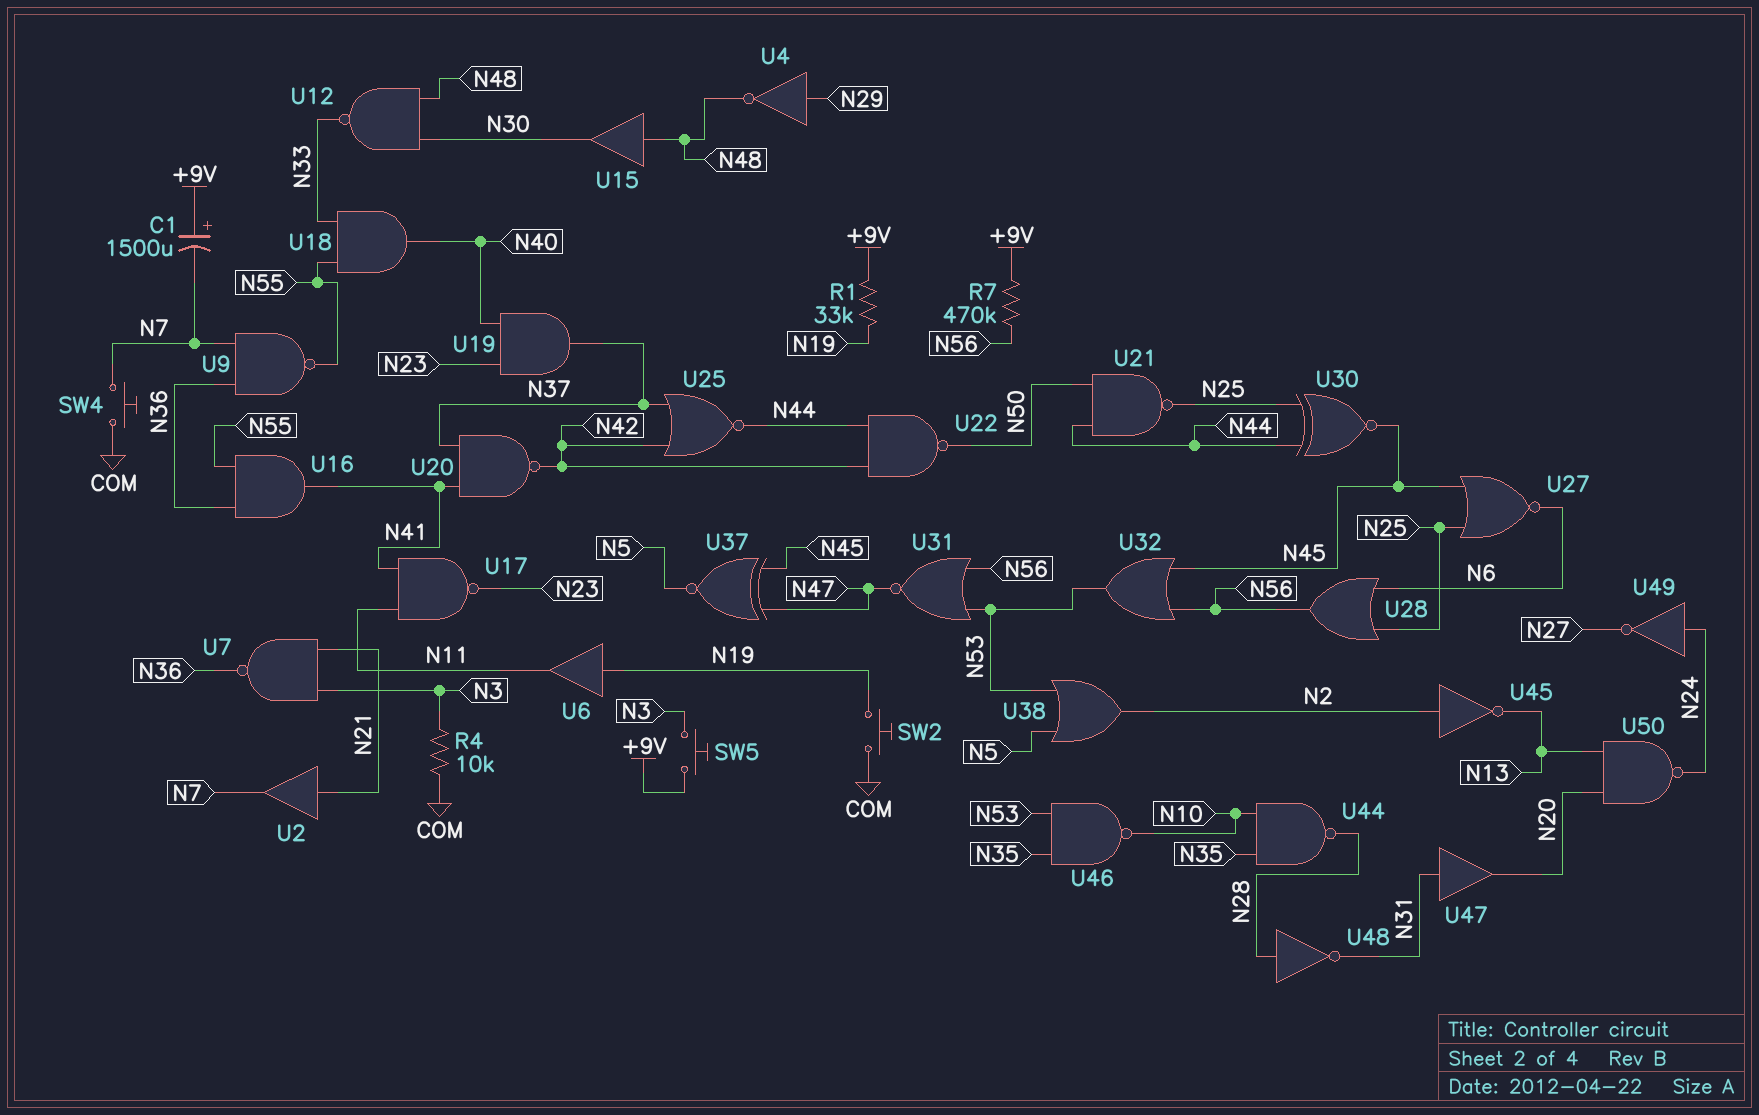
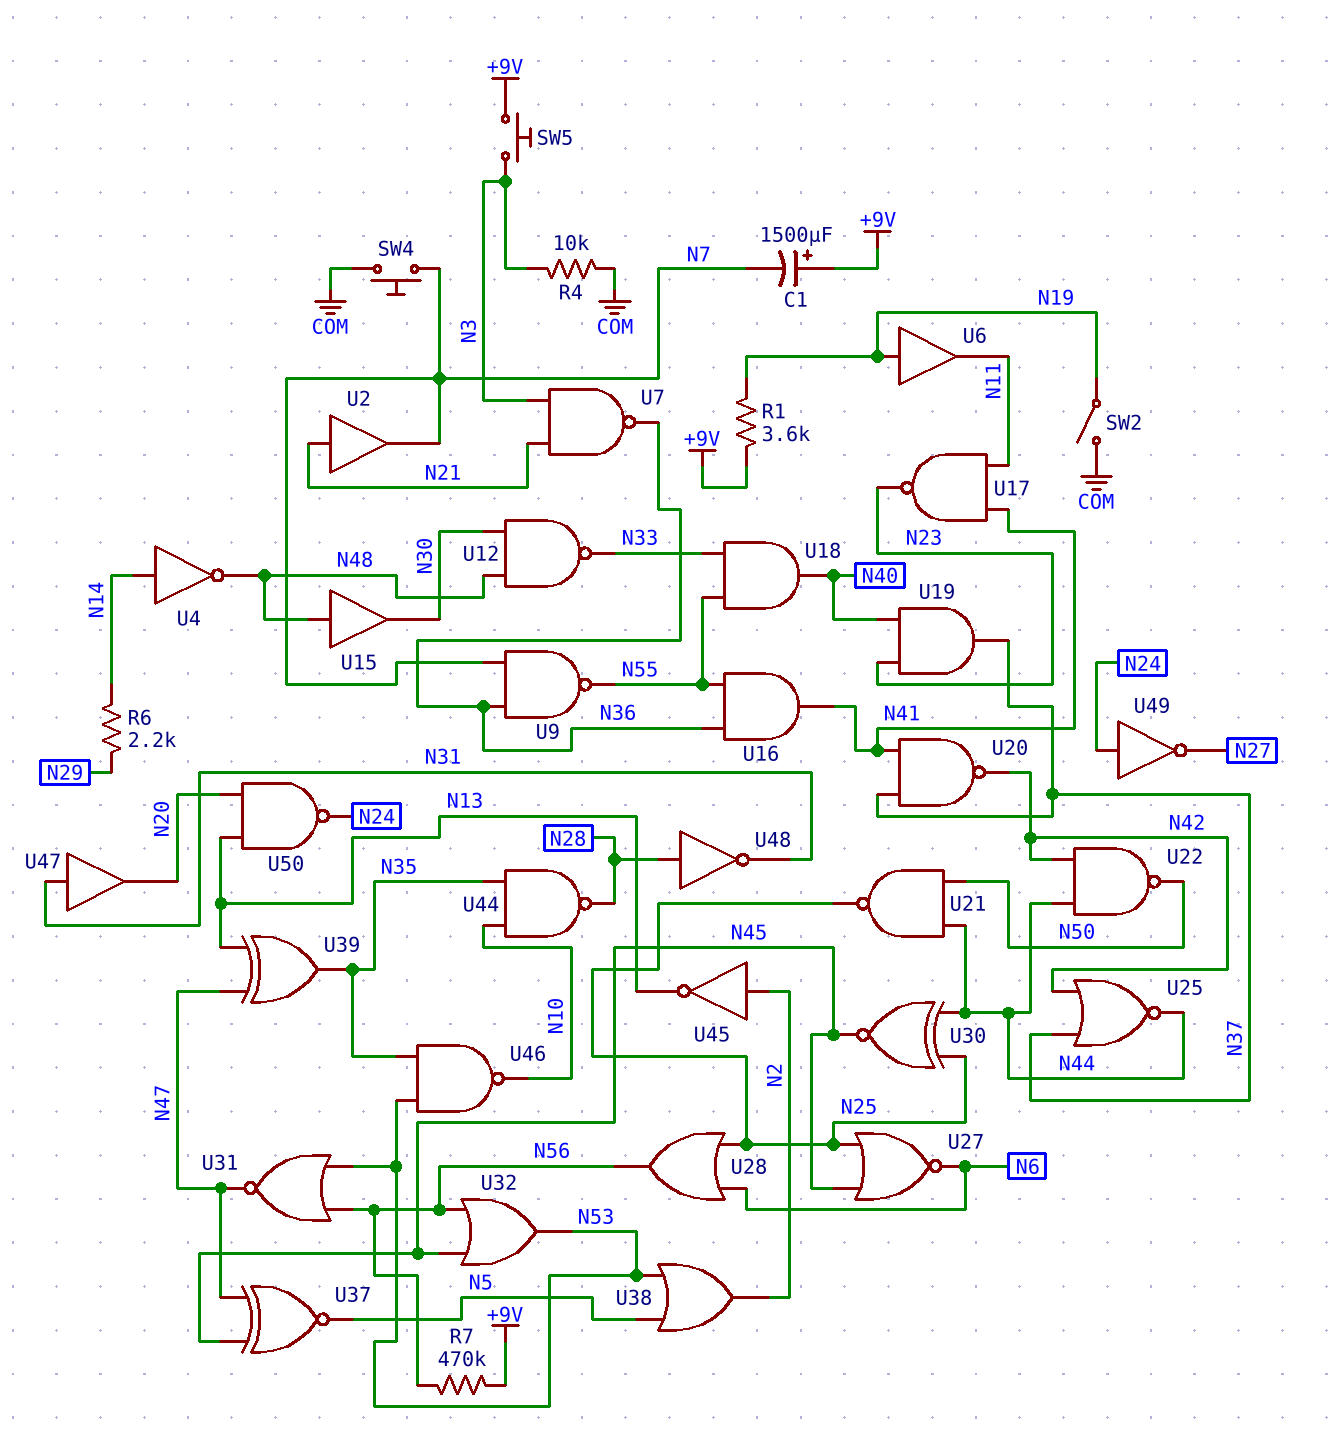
R1: 33k (+9V, N19) -> 3.6k (+9V, N19)
R6: none -> 2.2k (N14, N29)
SW2: button (COM, N19) -> switch (COM, N19)
U4: NOT (in N29, out N48) -> NOT (in N14, out N48)
U39: none -> XOR (in N13, in N47, out N35)

